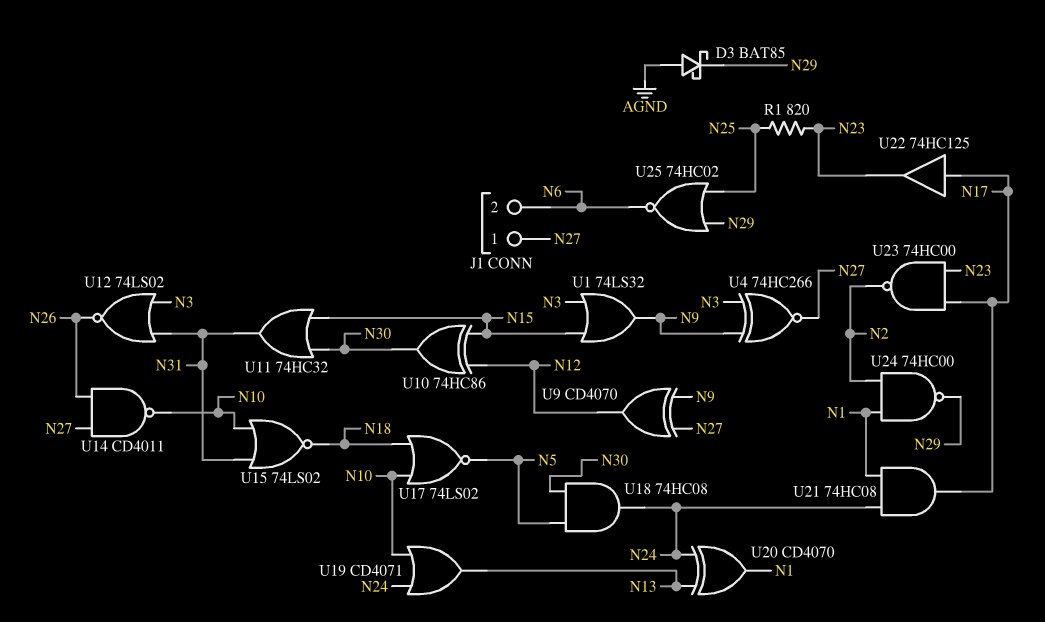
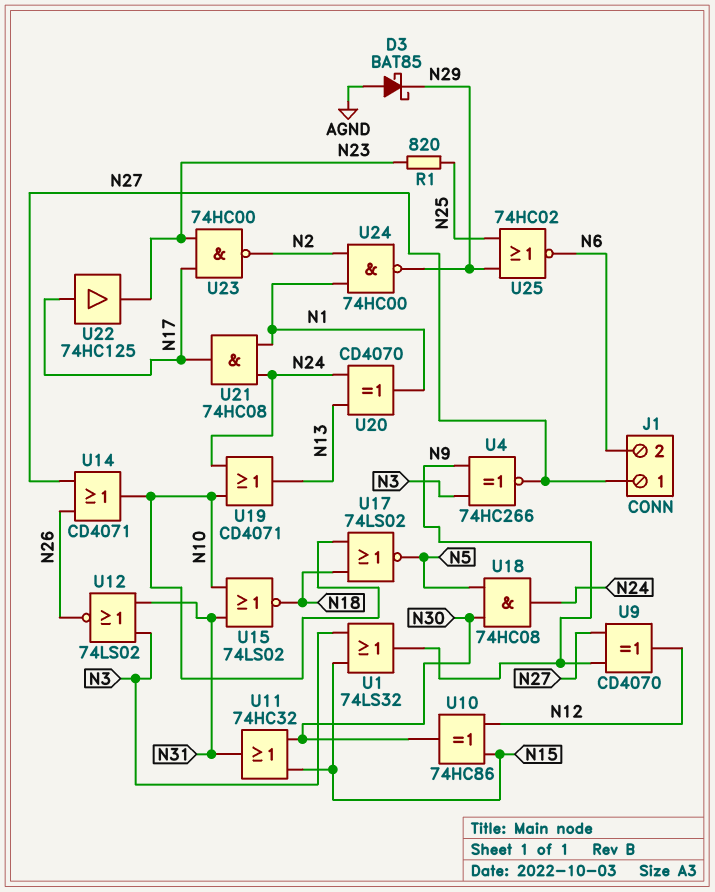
U14: NAND CD4011 (in N26, in N27, out N10) -> OR CD4071 (in N26, in N27, out N10)

